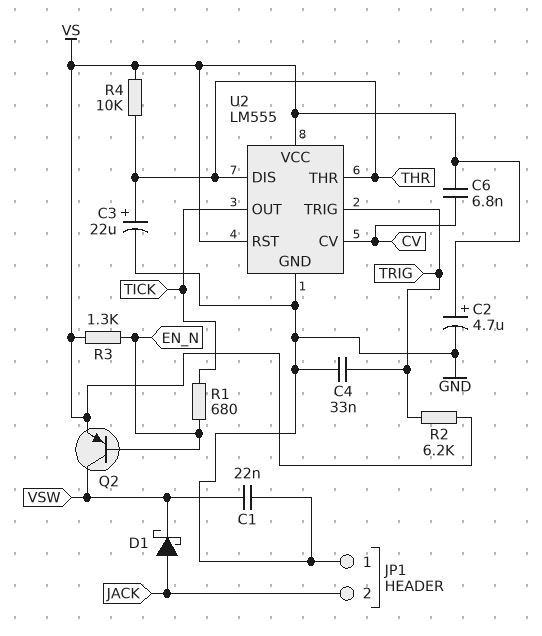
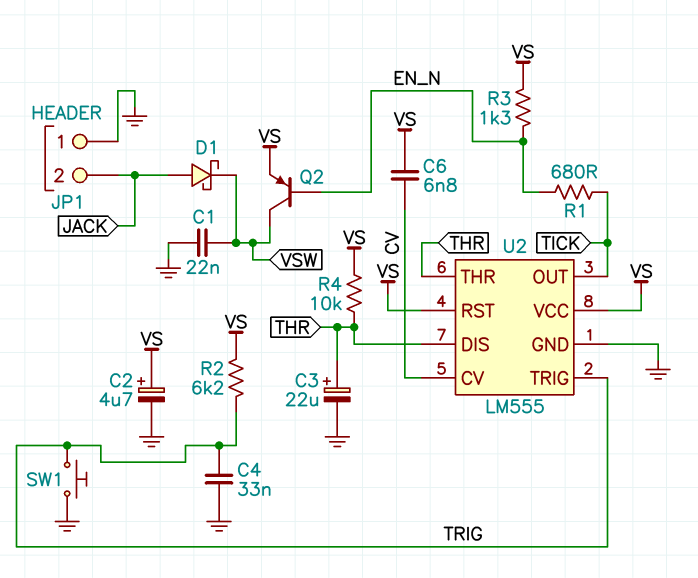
SW1: none -> button (GND, TRIG)

